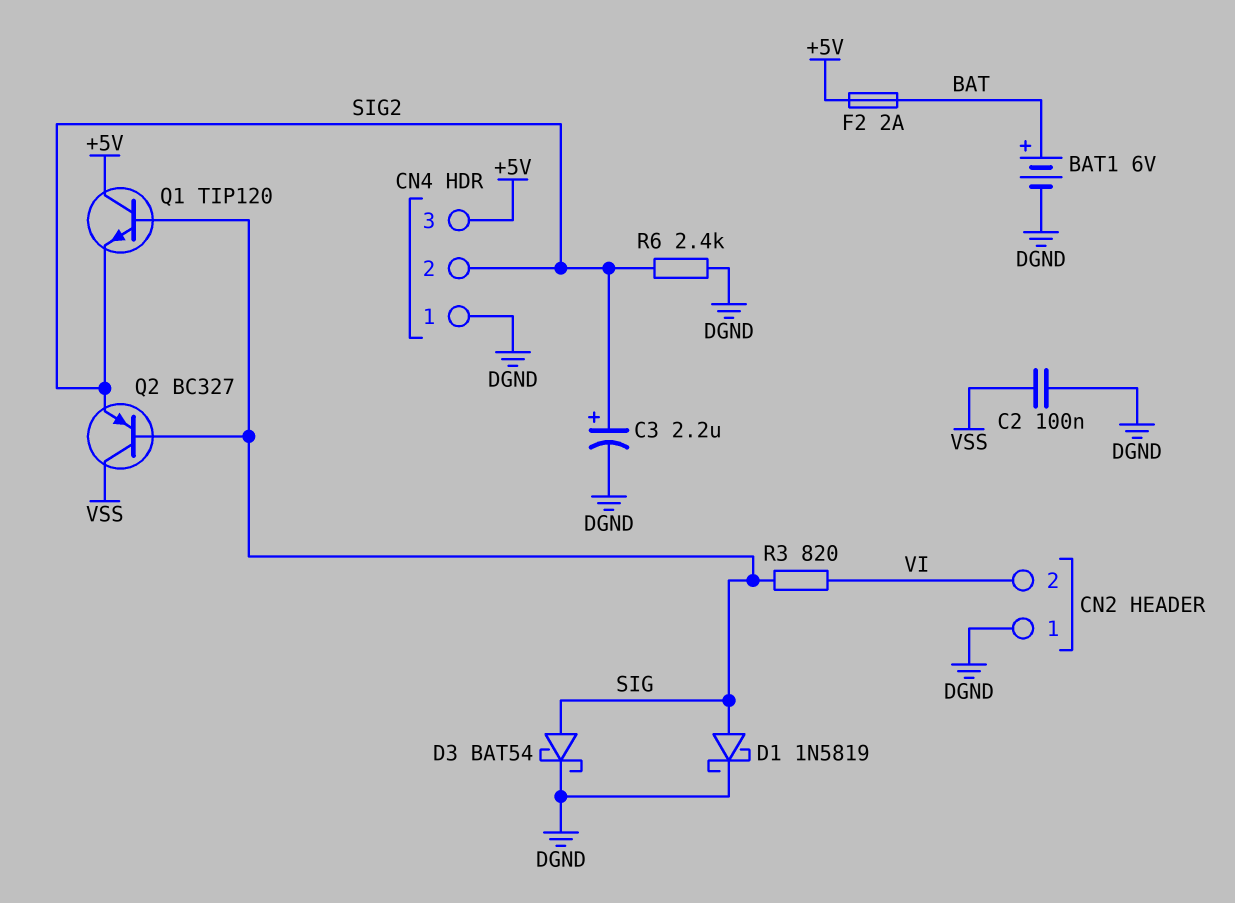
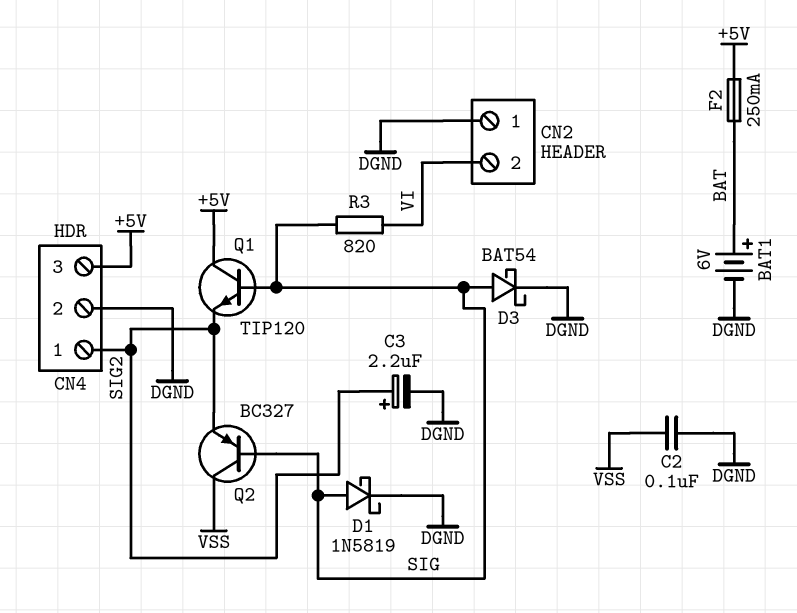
CN4 pin 1: DGND -> SIG2
CN4 pin 2: SIG2 -> DGND
F2: 2A (+5V, BAT) -> 250mA (+5V, BAT)
R6: 2.4k (DGND, SIG2) -> none

